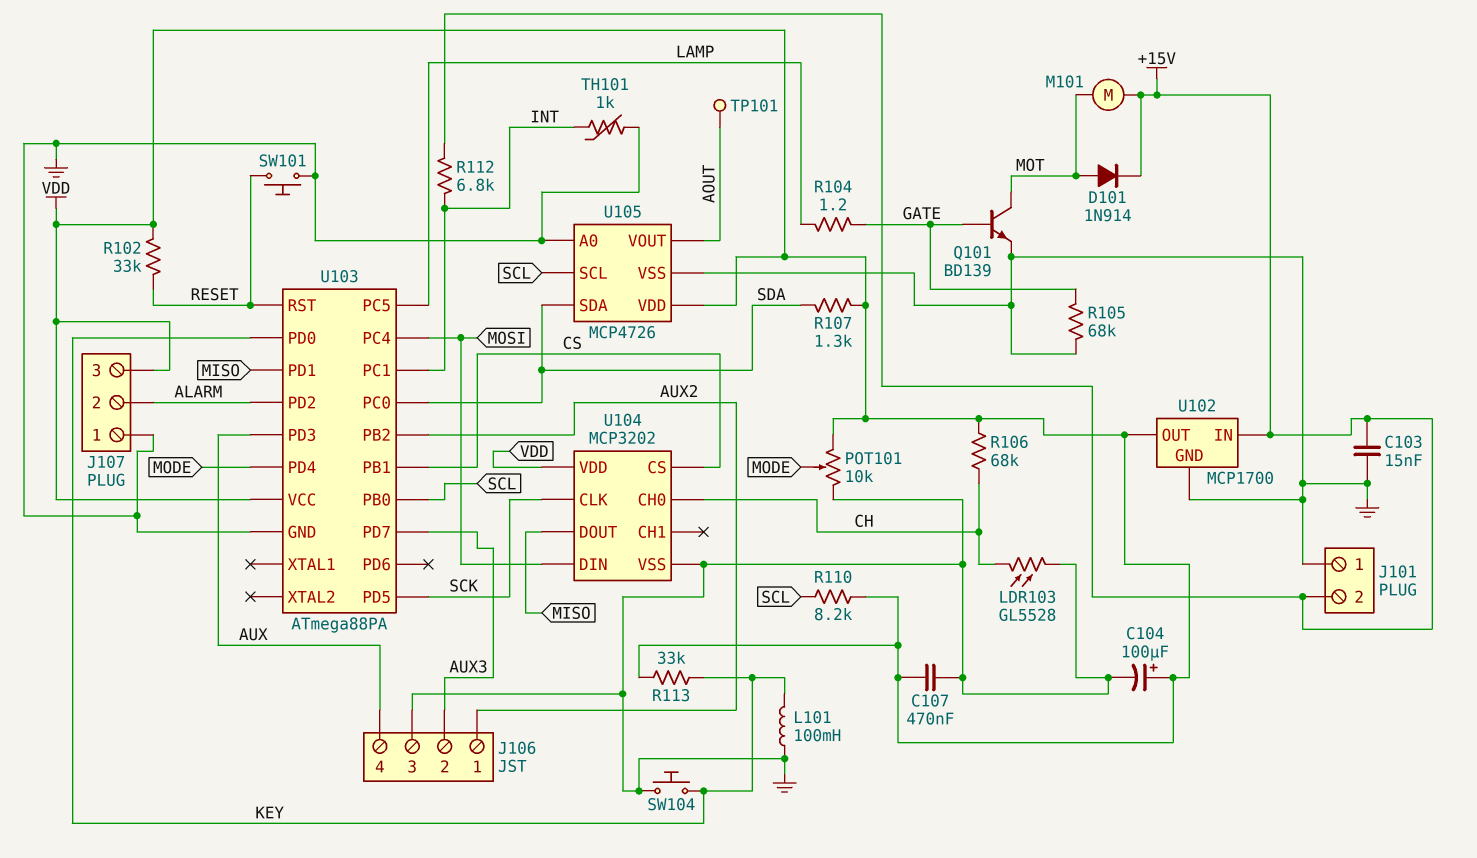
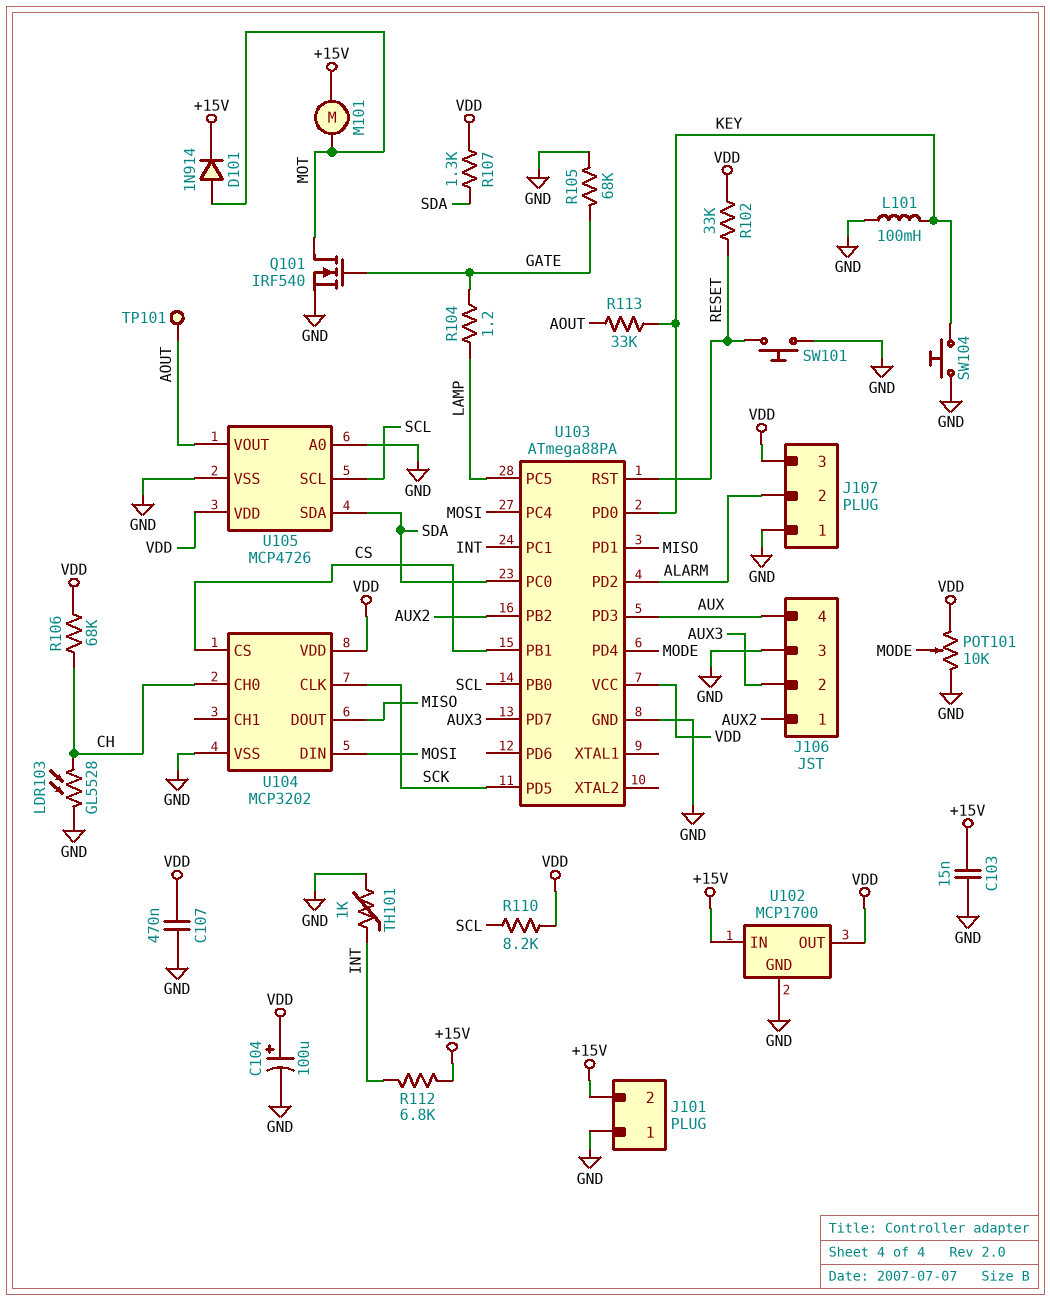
Q101: NPN BD139 (B GATE, C MOT, E GND) -> NMOS IRF540 (G GATE, D MOT, S GND)
R113: 33k (KEY, VDD) -> 33k (AOUT, KEY)

